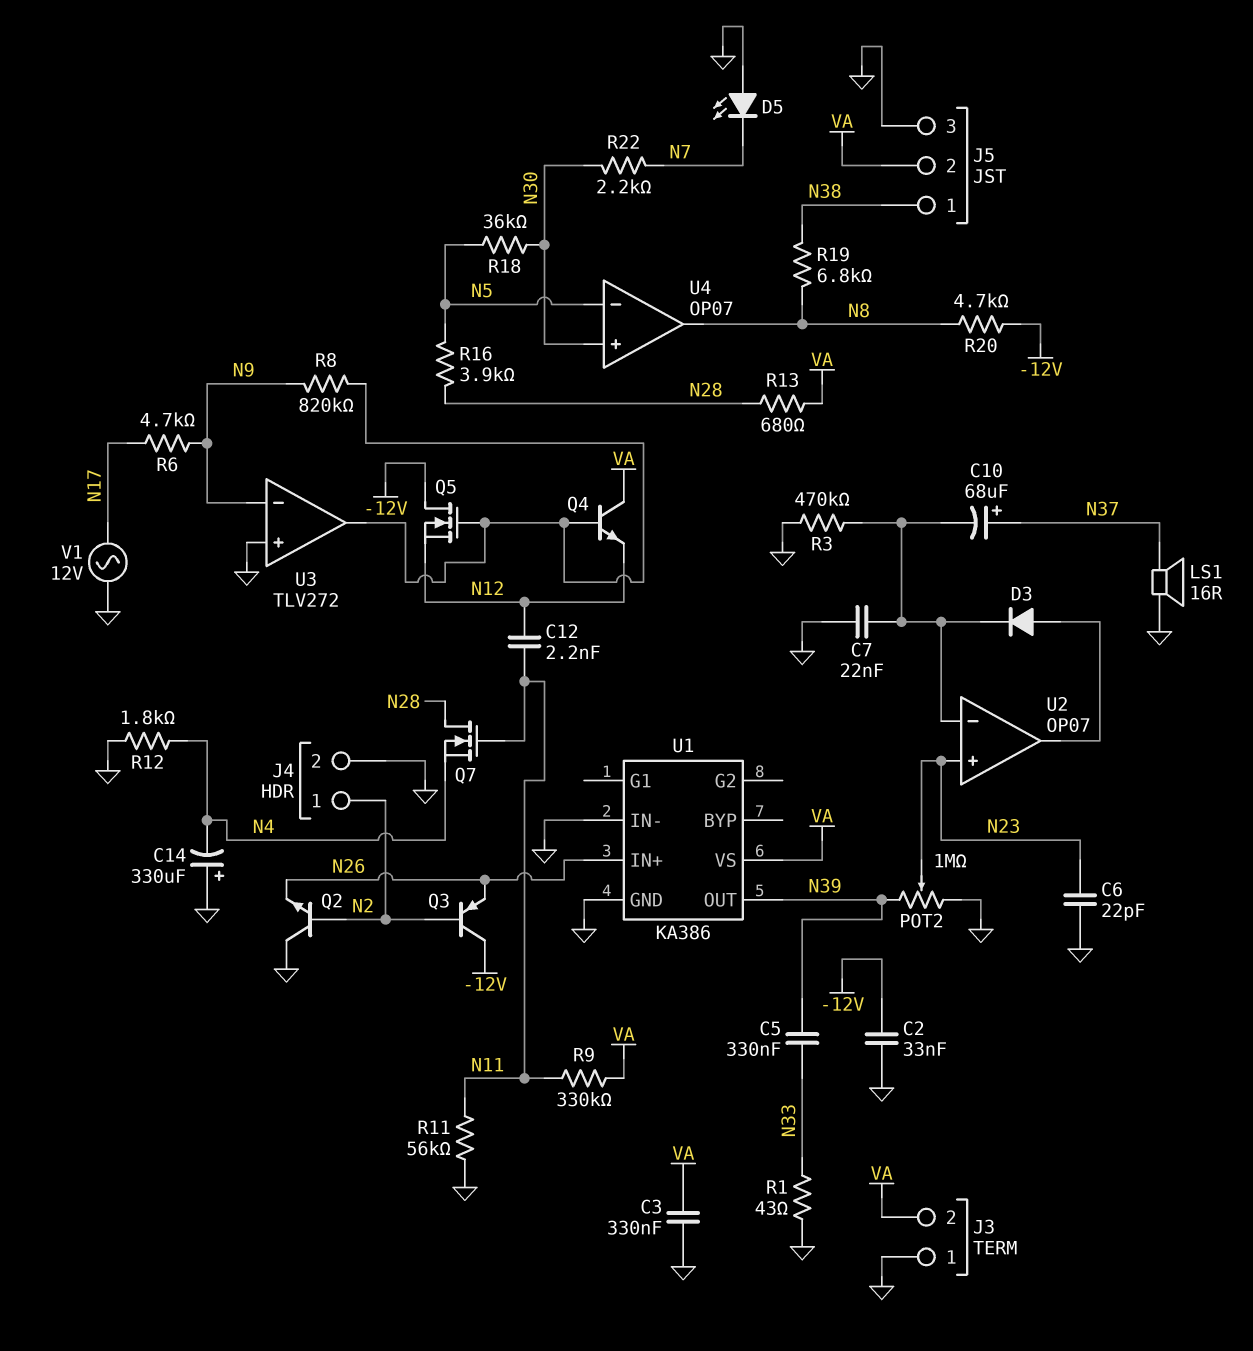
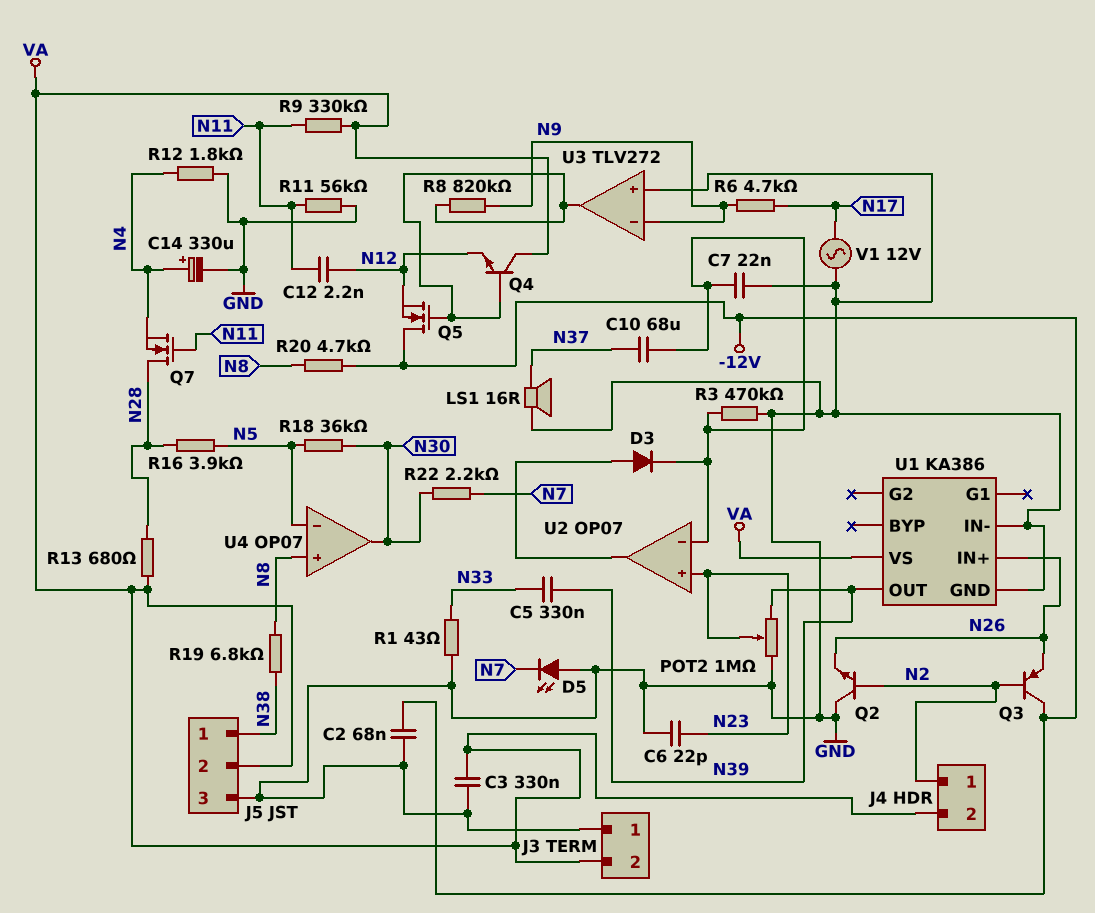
C2: 33nF (-12V, GND) -> 68nF (-12V, GND)
C10: 68uF (plus N37, minus U2/in-) -> 68uF (N37, U2/in-)
C14: 330uF (plus GND, minus N4) -> 330uF (plus N4, minus GND)
J4 pin 2: GND -> VA
U4 pin in+: N30 -> N8
U4 pin out: N8 -> N30

